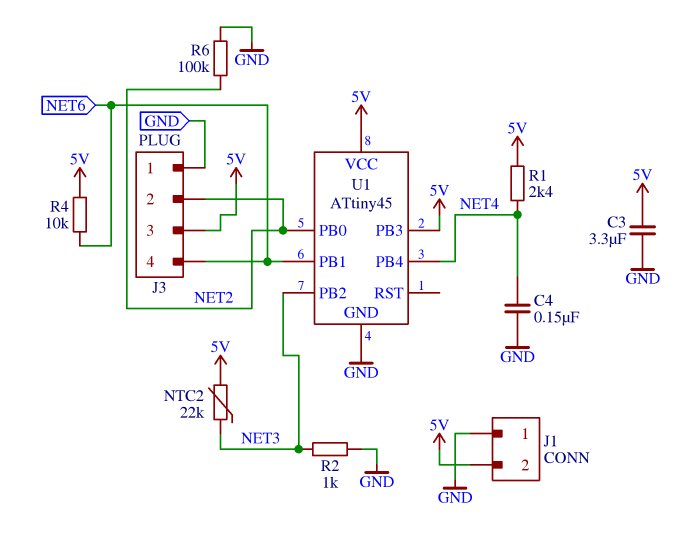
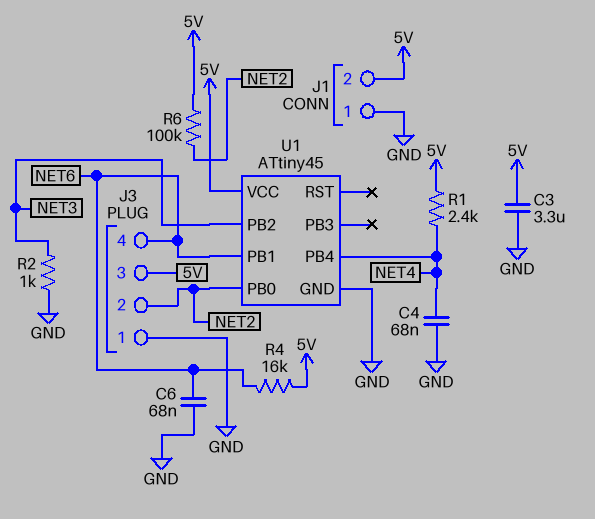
C4: 150nF (GND, NET4) -> 68nF (GND, NET4)
C6: none -> 68nF (GND, NET6)
NTC2: 22k (5V, NET3) -> none
R4: 10k (5V, NET6) -> 16k (5V, NET6)
R6: 100k (GND, NET2) -> 100k (5V, NET2)
U1 pin PB3: 5V -> none

